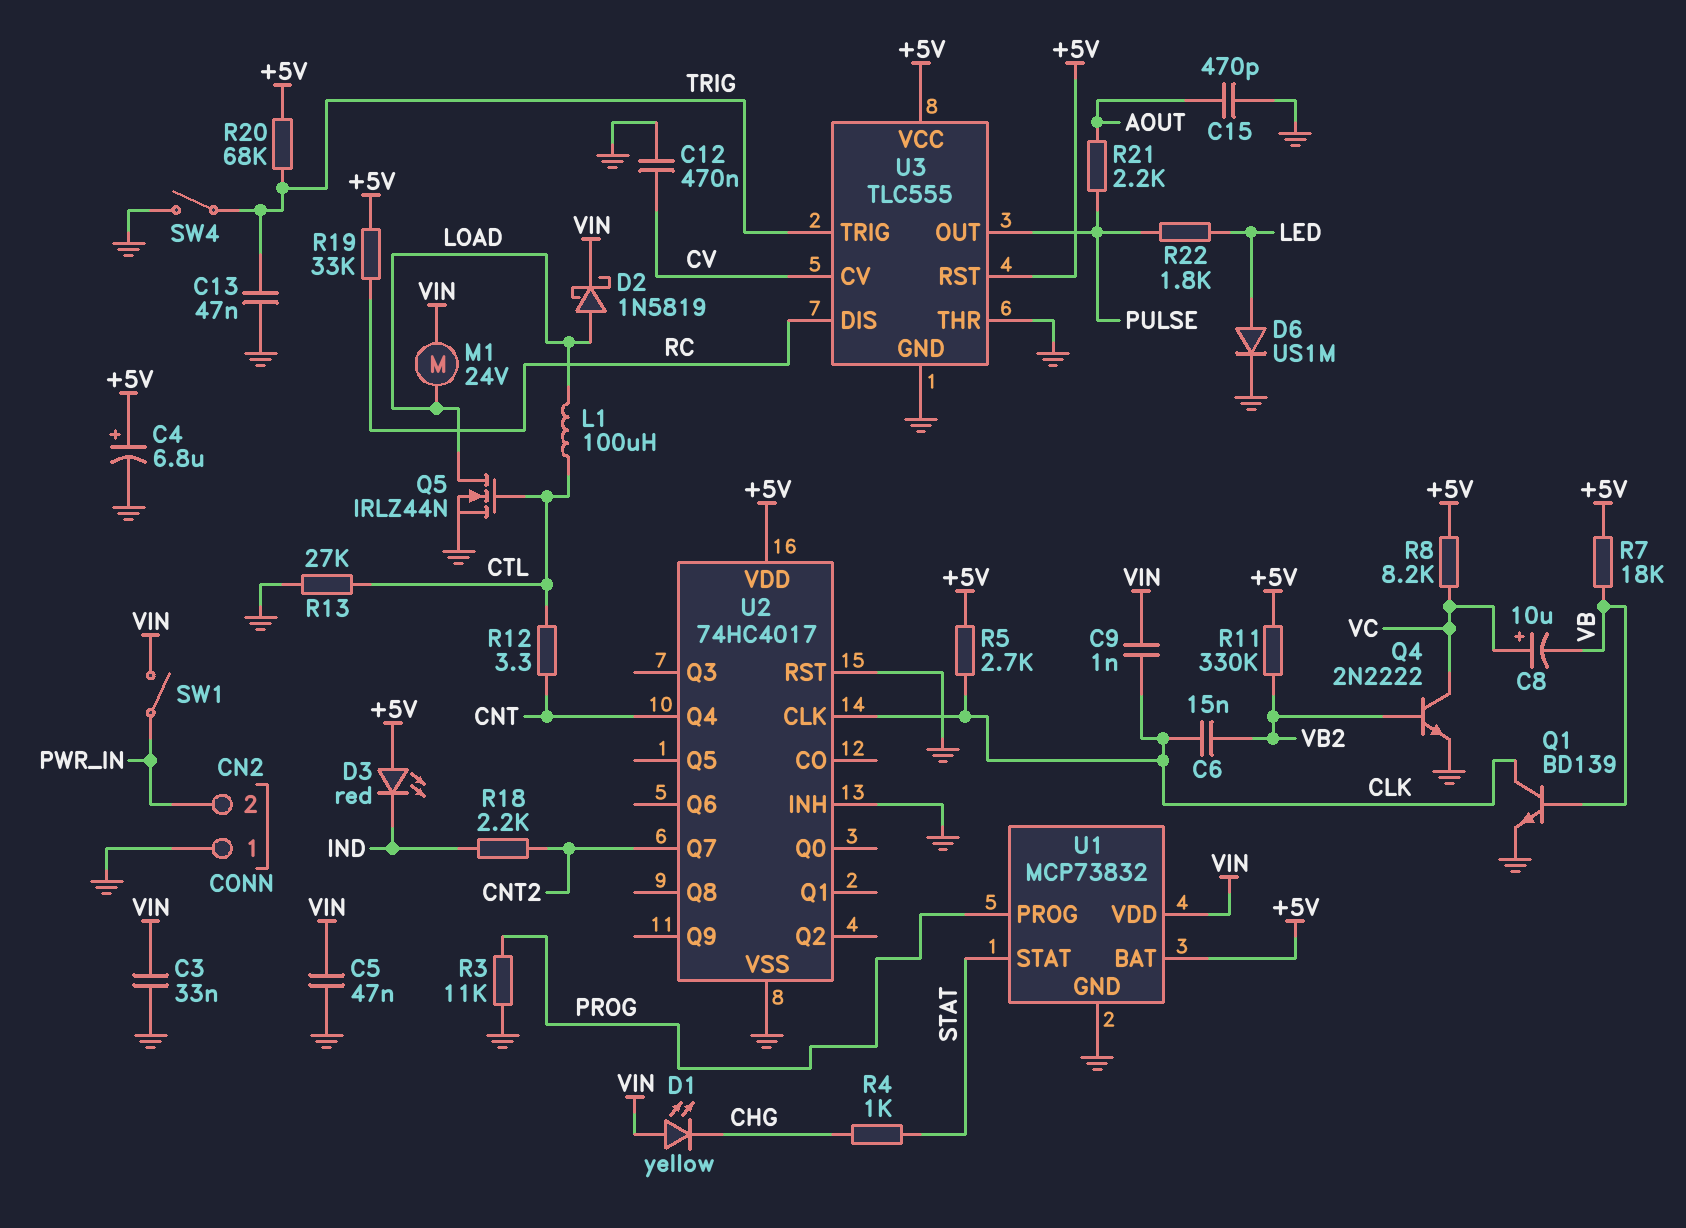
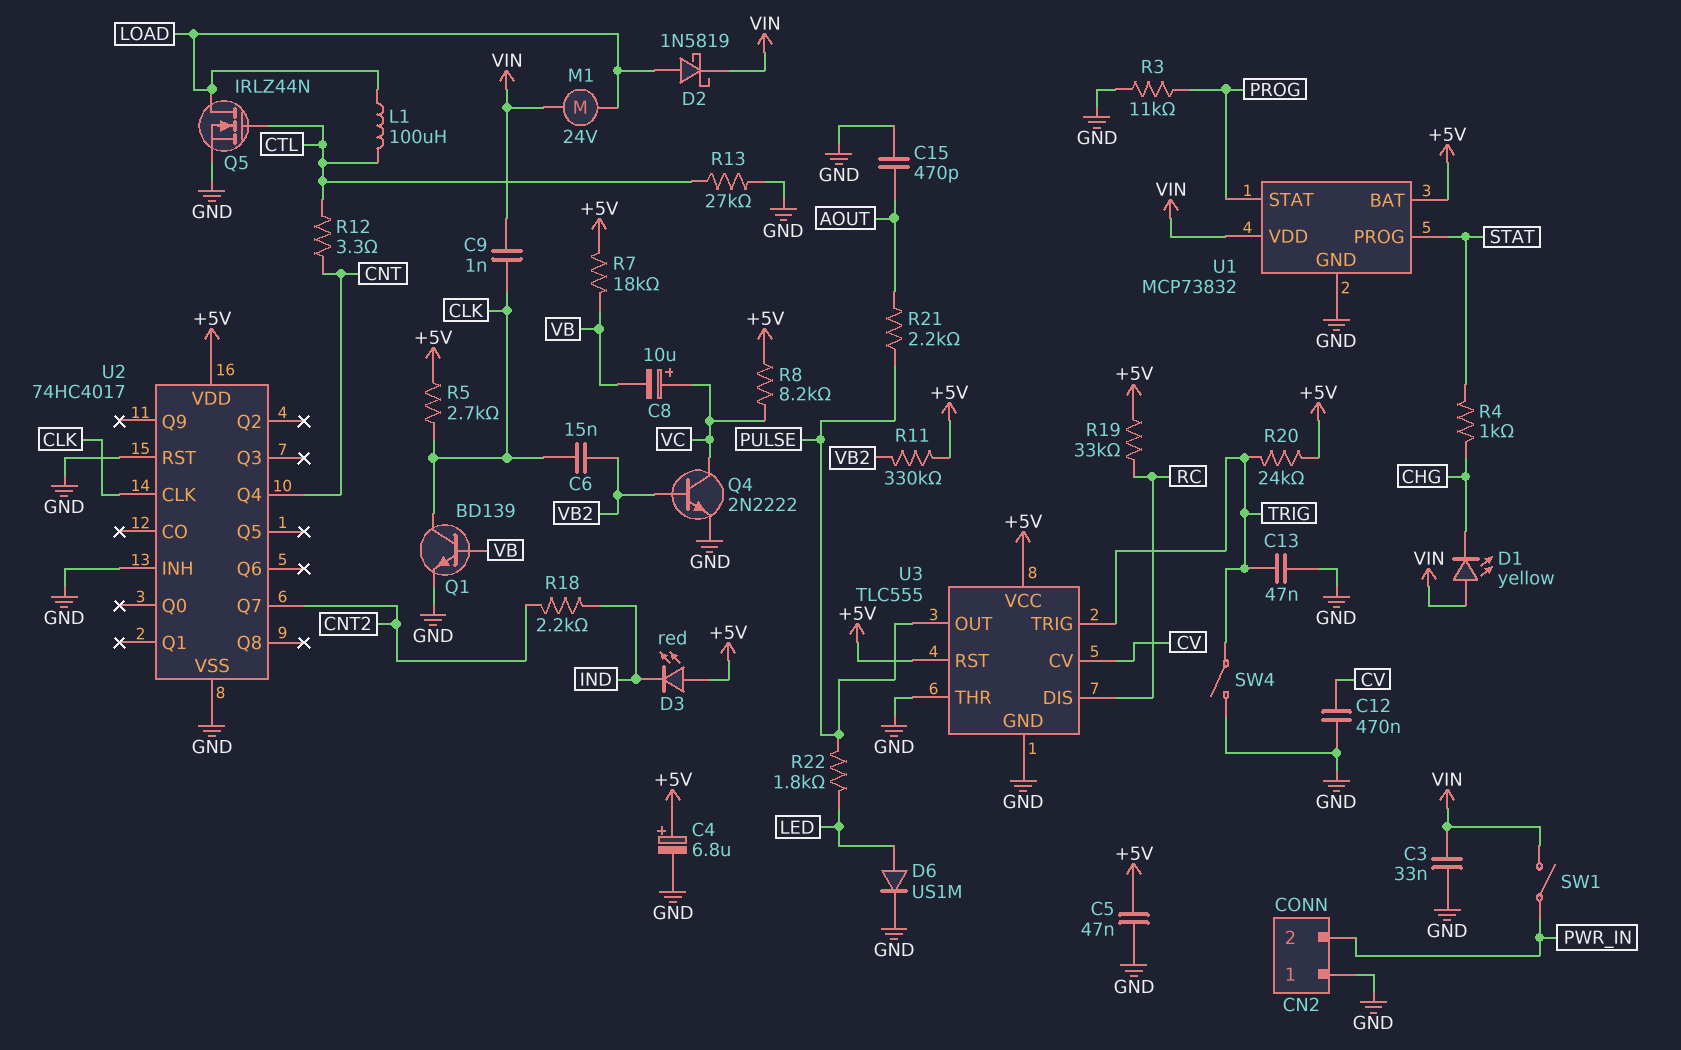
C5: 47nF (GND, VIN) -> 47nF (+5V, GND)
R20: 68k (+5V, TRIG) -> 24k (+5V, TRIG)
U1 pin PROG: PROG -> STAT
U1 pin STAT: STAT -> PROG

